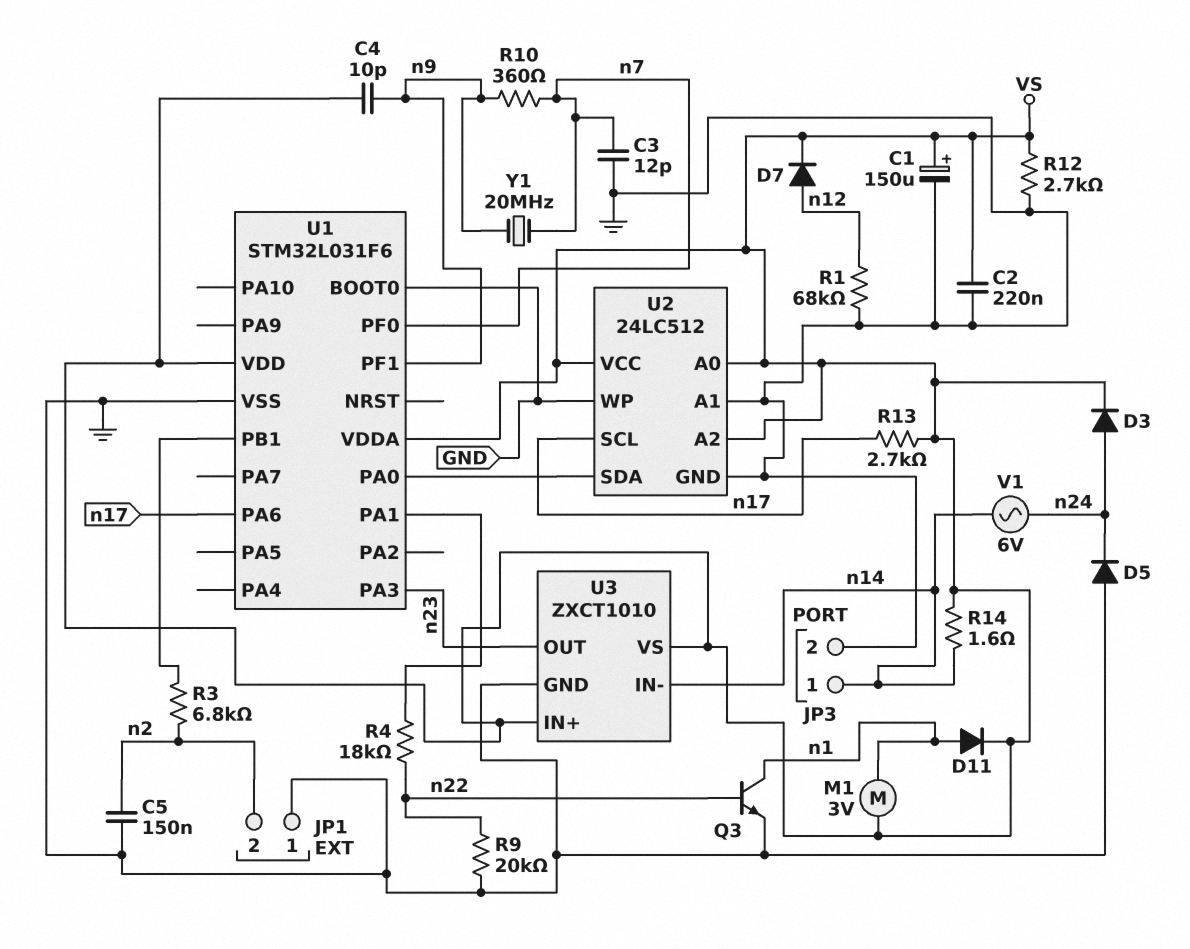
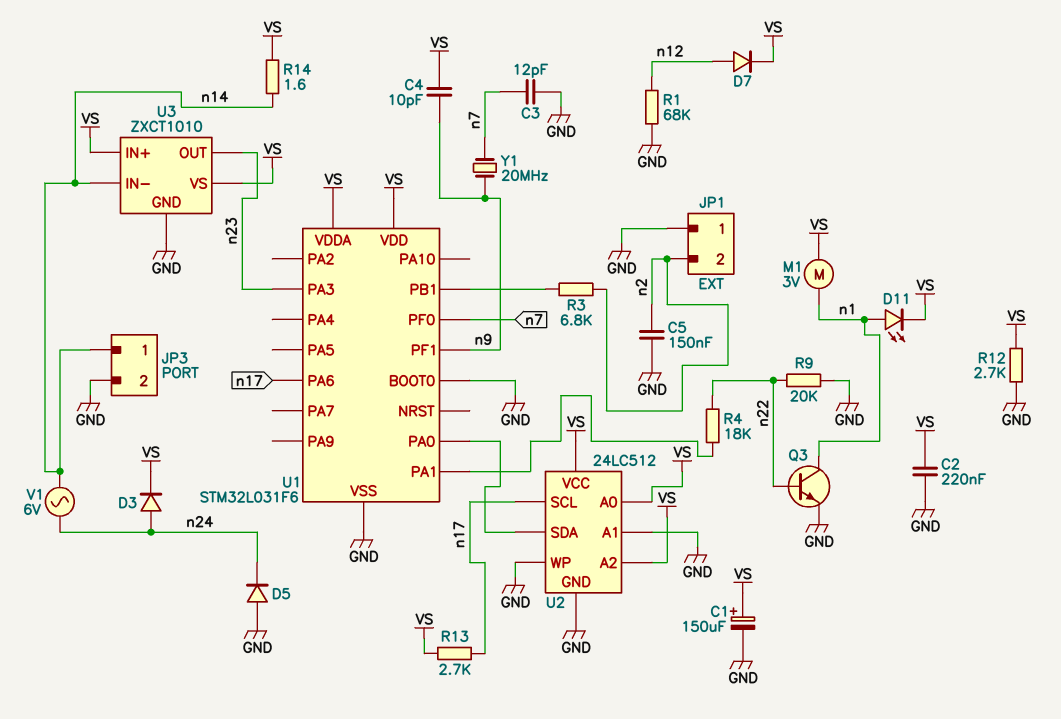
D11: diode (A n1, K VS) -> LED (A n1, K VS)
R10: 360 (n7, n9) -> none

